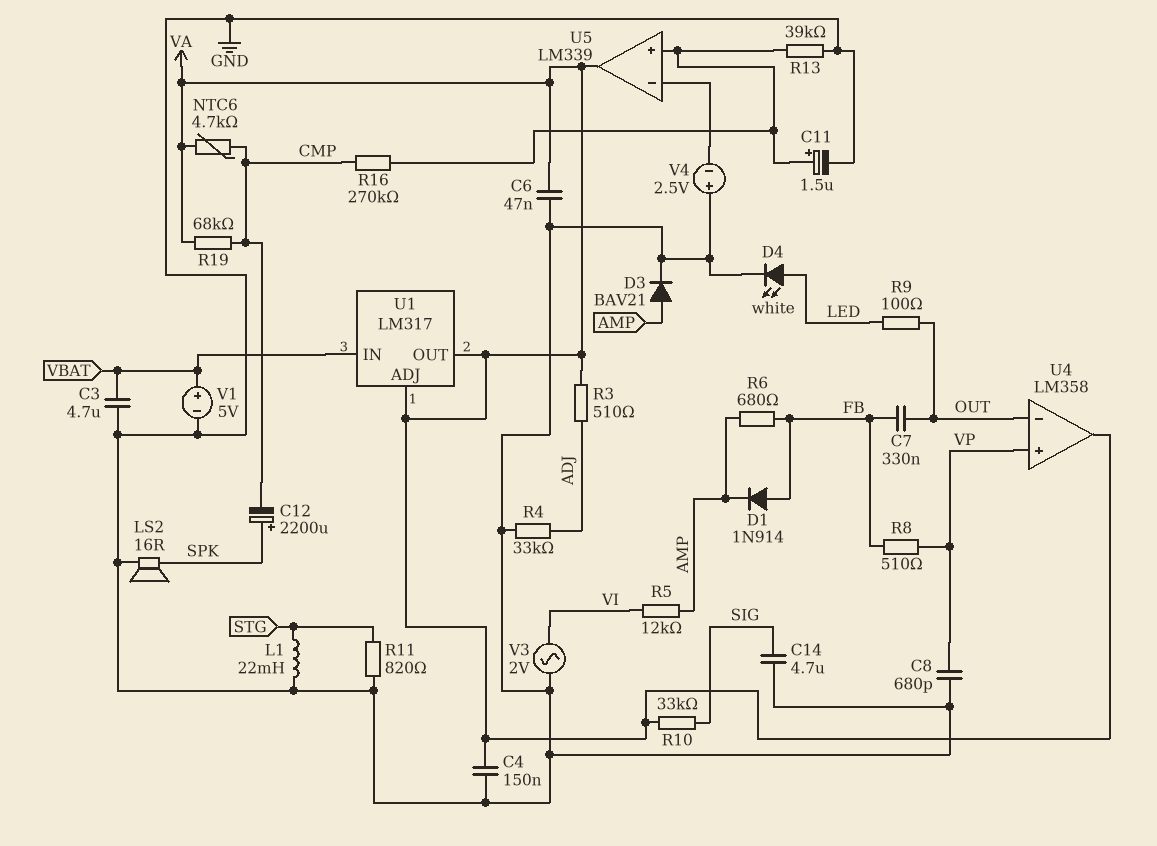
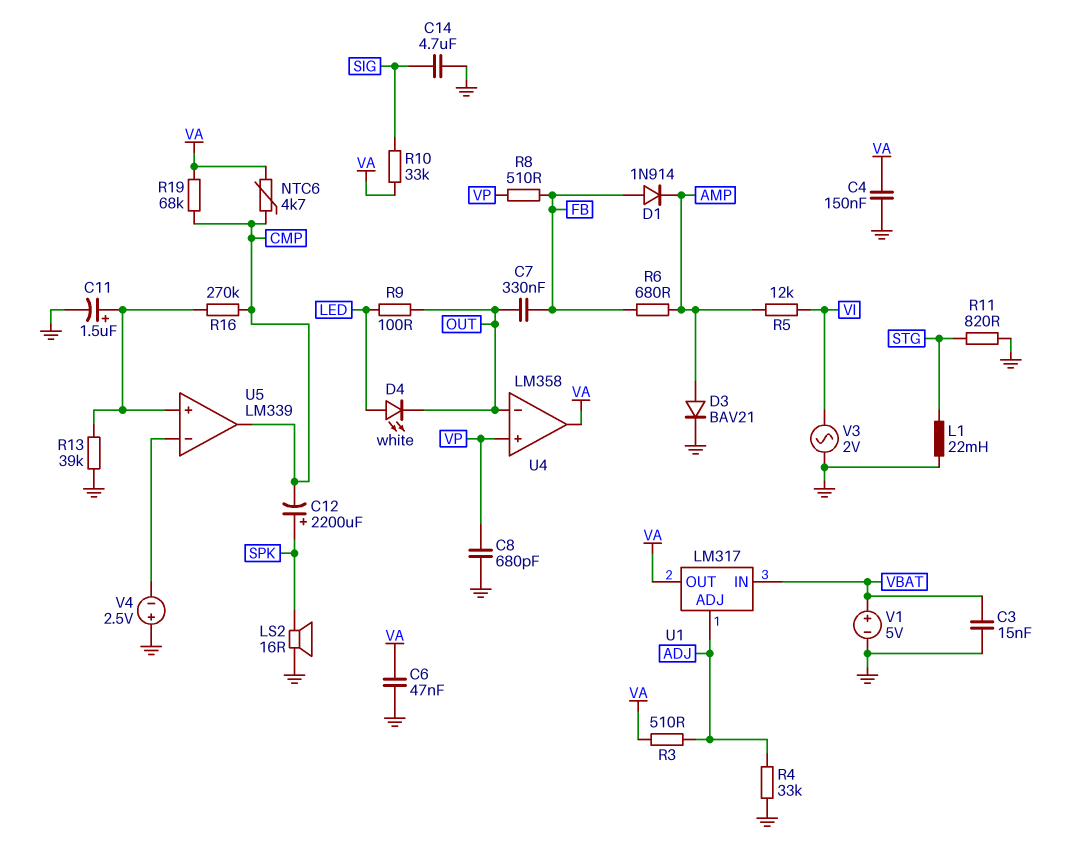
C3: 4.7uF (GND, VBAT) -> 15nF (GND, VBAT)
D4: LED white (A LED, K GND) -> LED white (A LED, K OUT)
U1 pin ADJ: VA -> ADJ
U5 pin out: VA -> CMP

